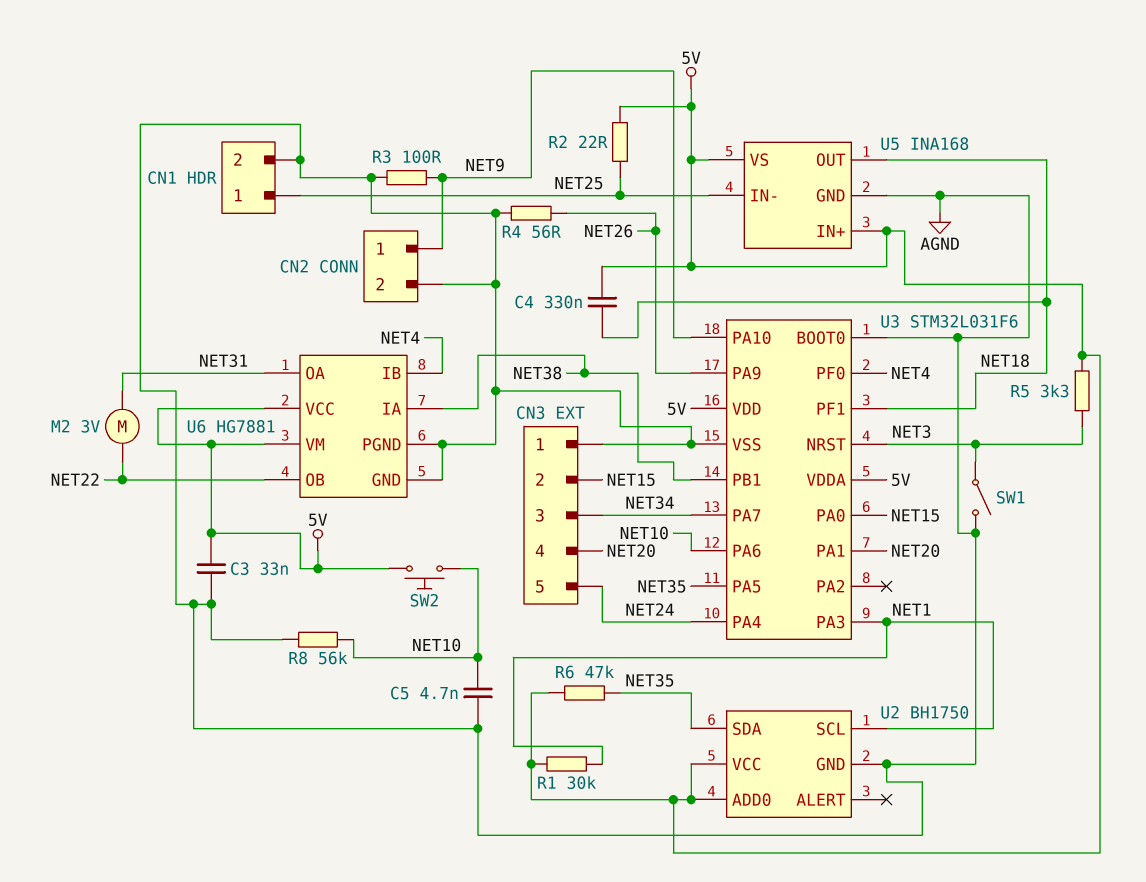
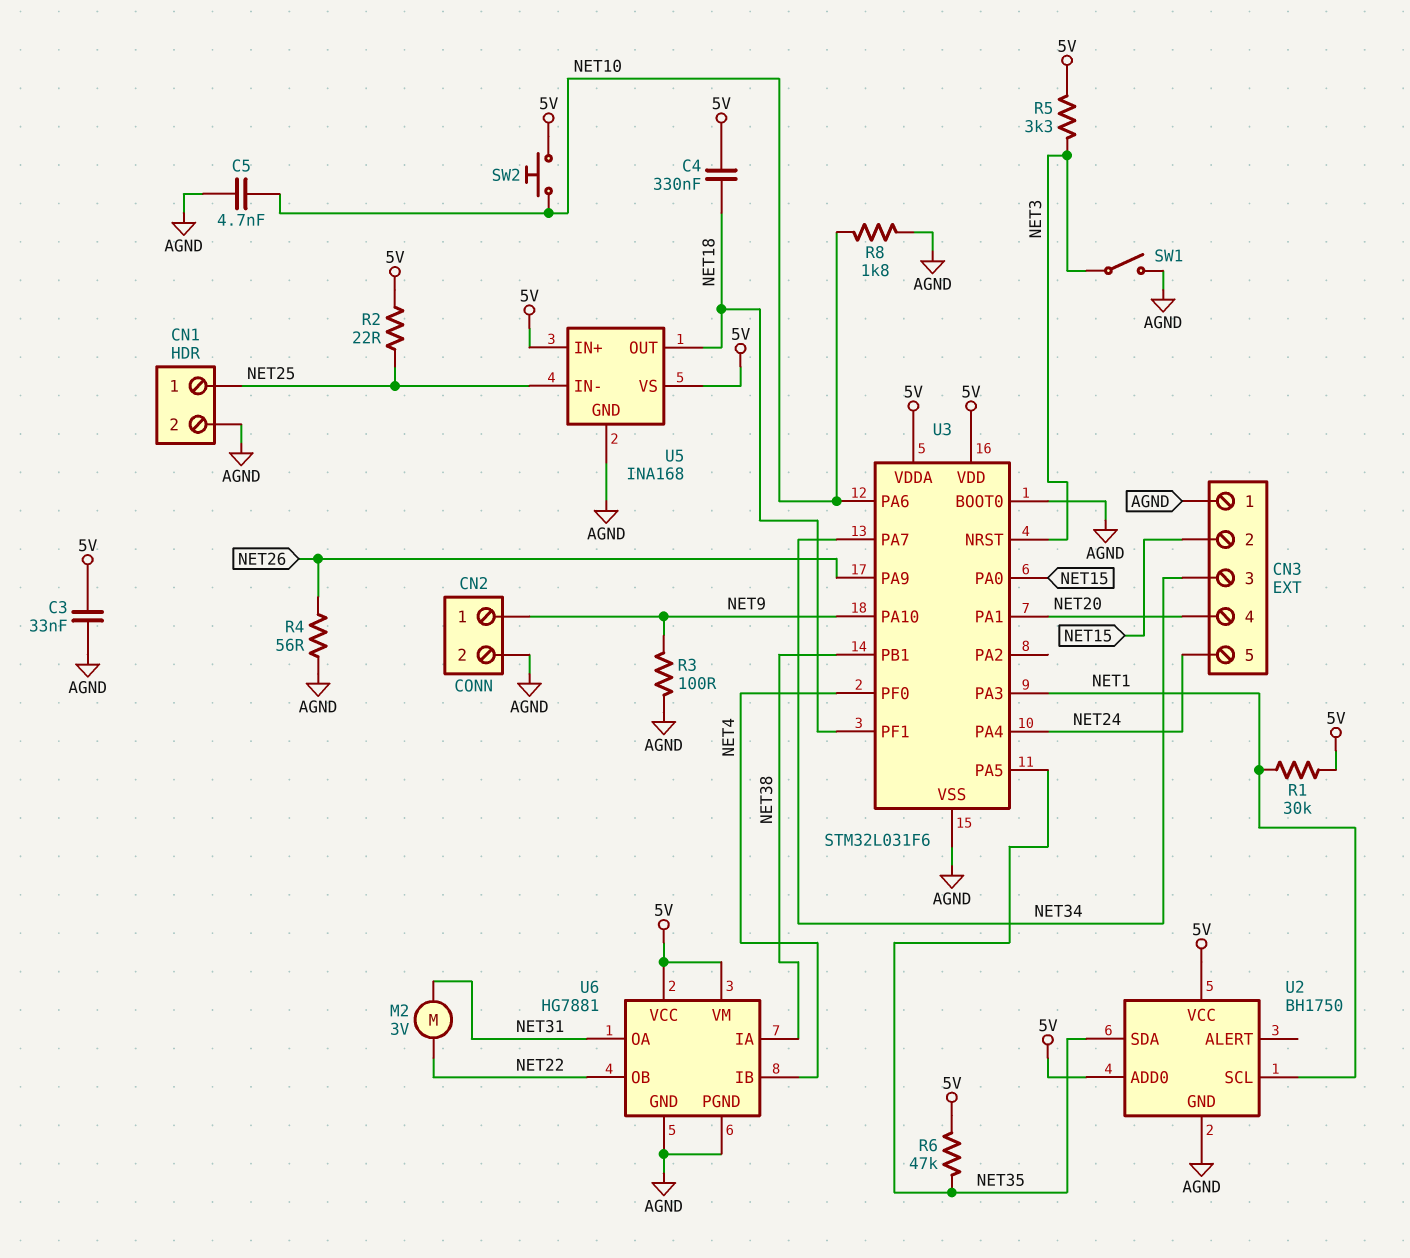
R8: 56k (AGND, NET10) -> 1.8k (AGND, NET10)

